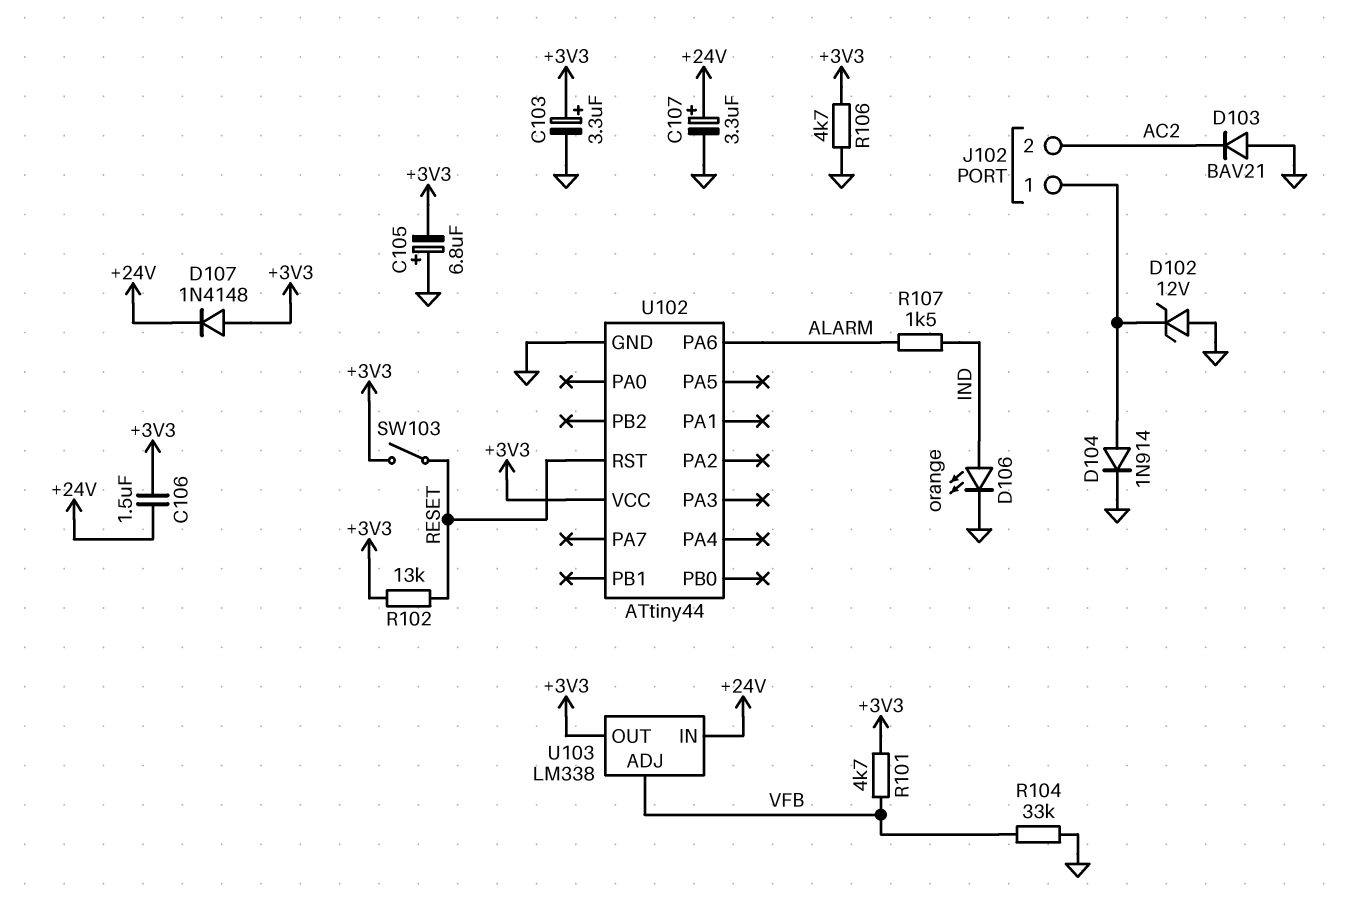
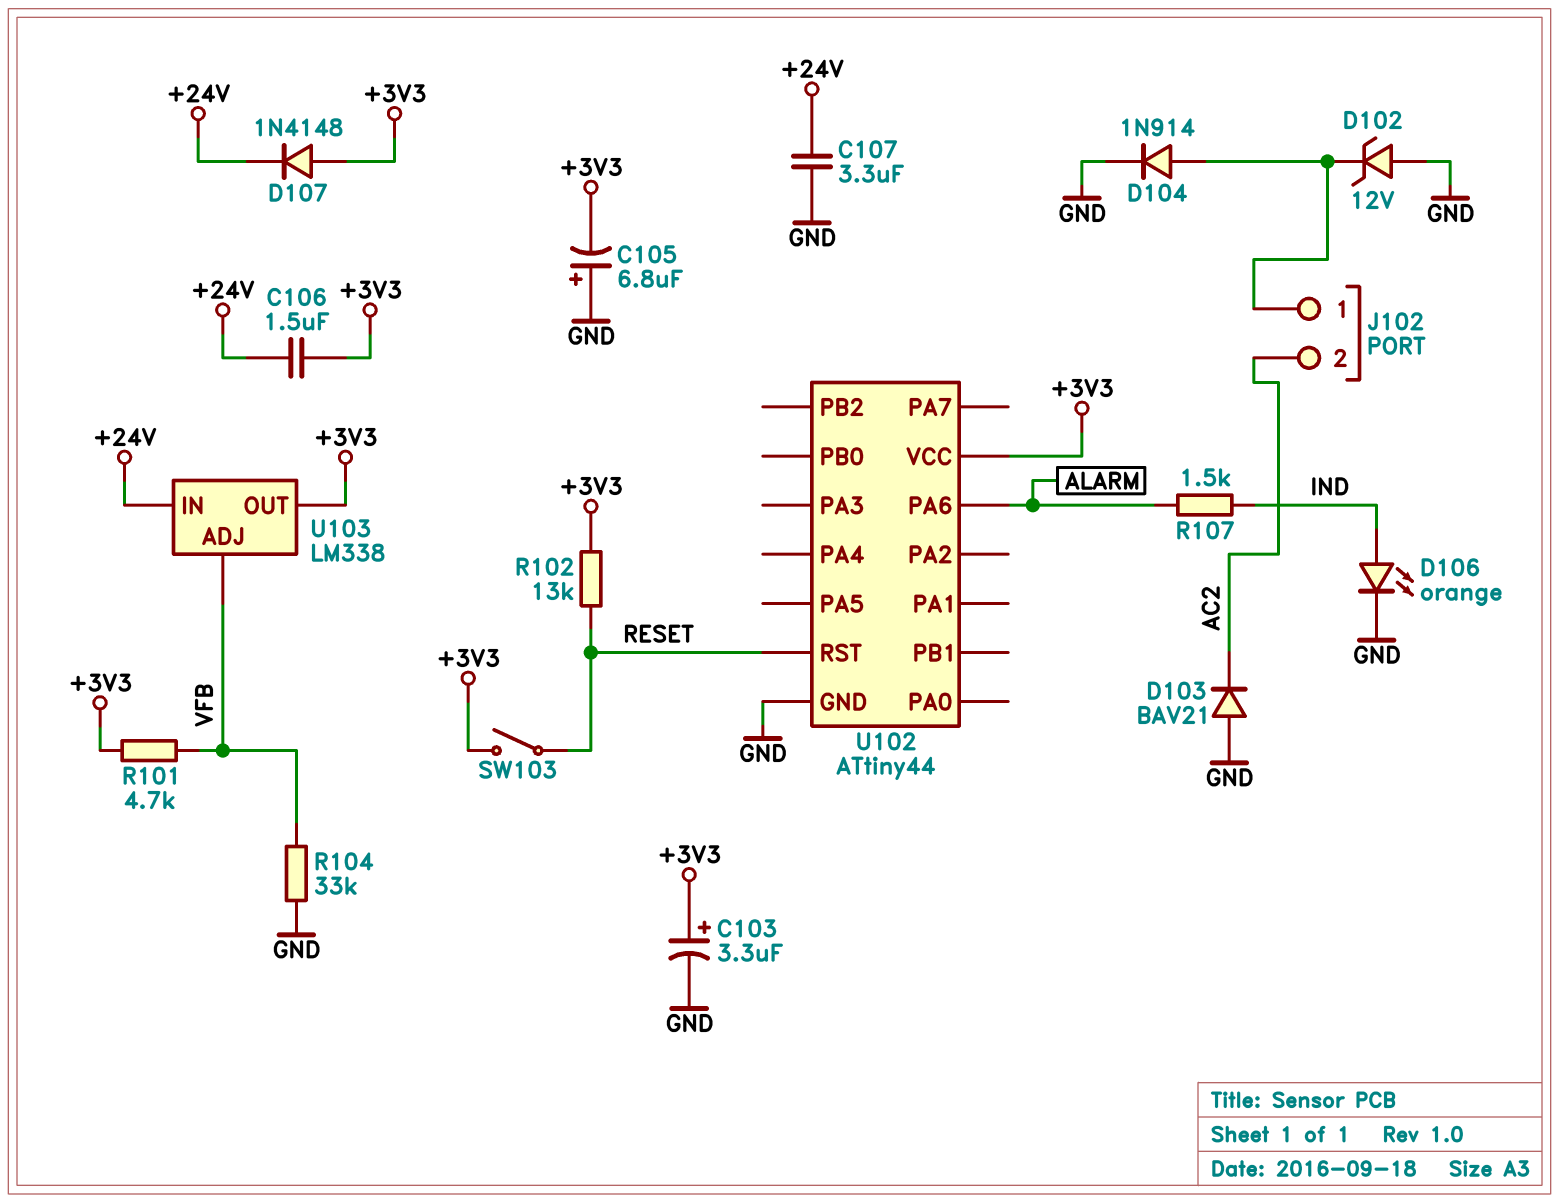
C107: 3.3uF (plus +24V, minus GND) -> 3.3uF (+24V, GND)
R106: 4.7k (+3V3, GND) -> none

